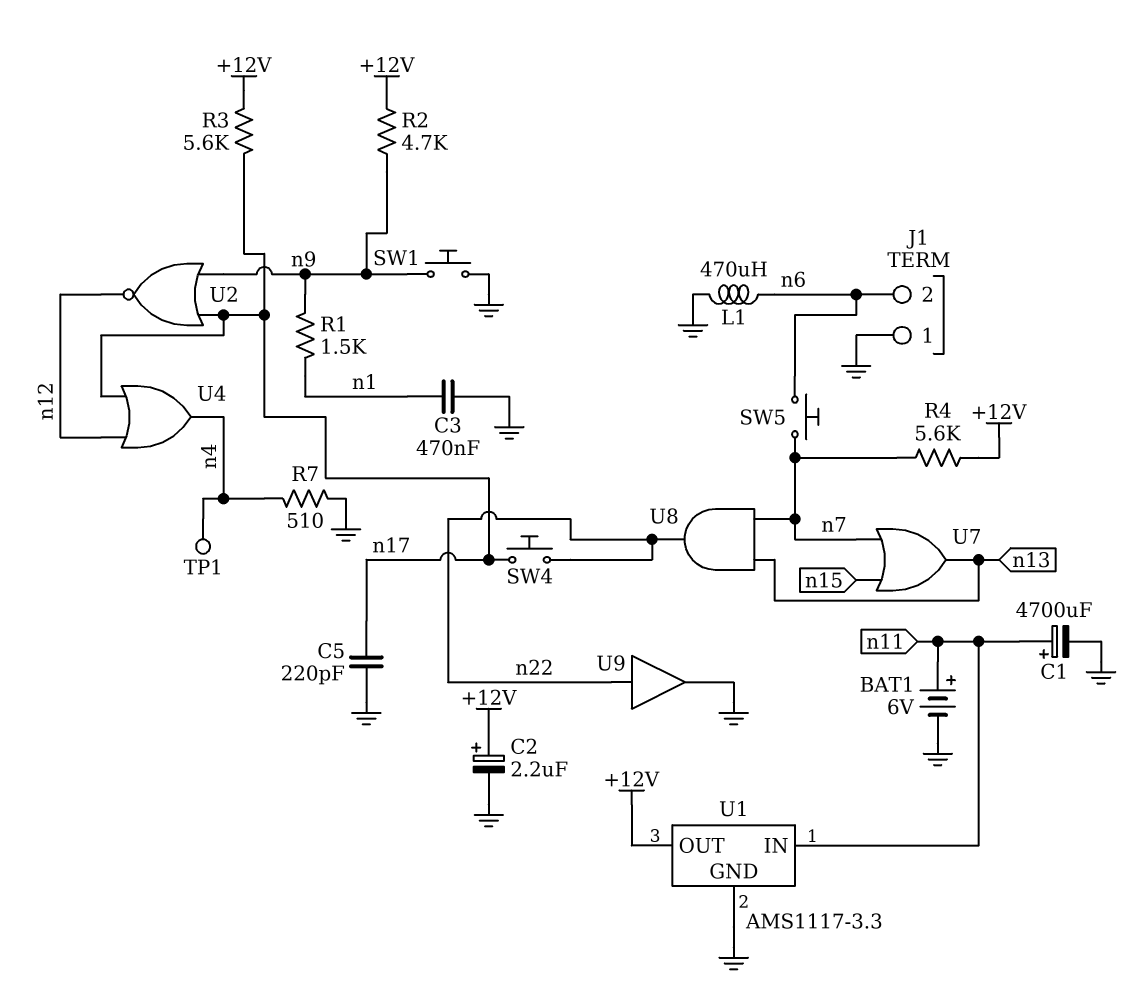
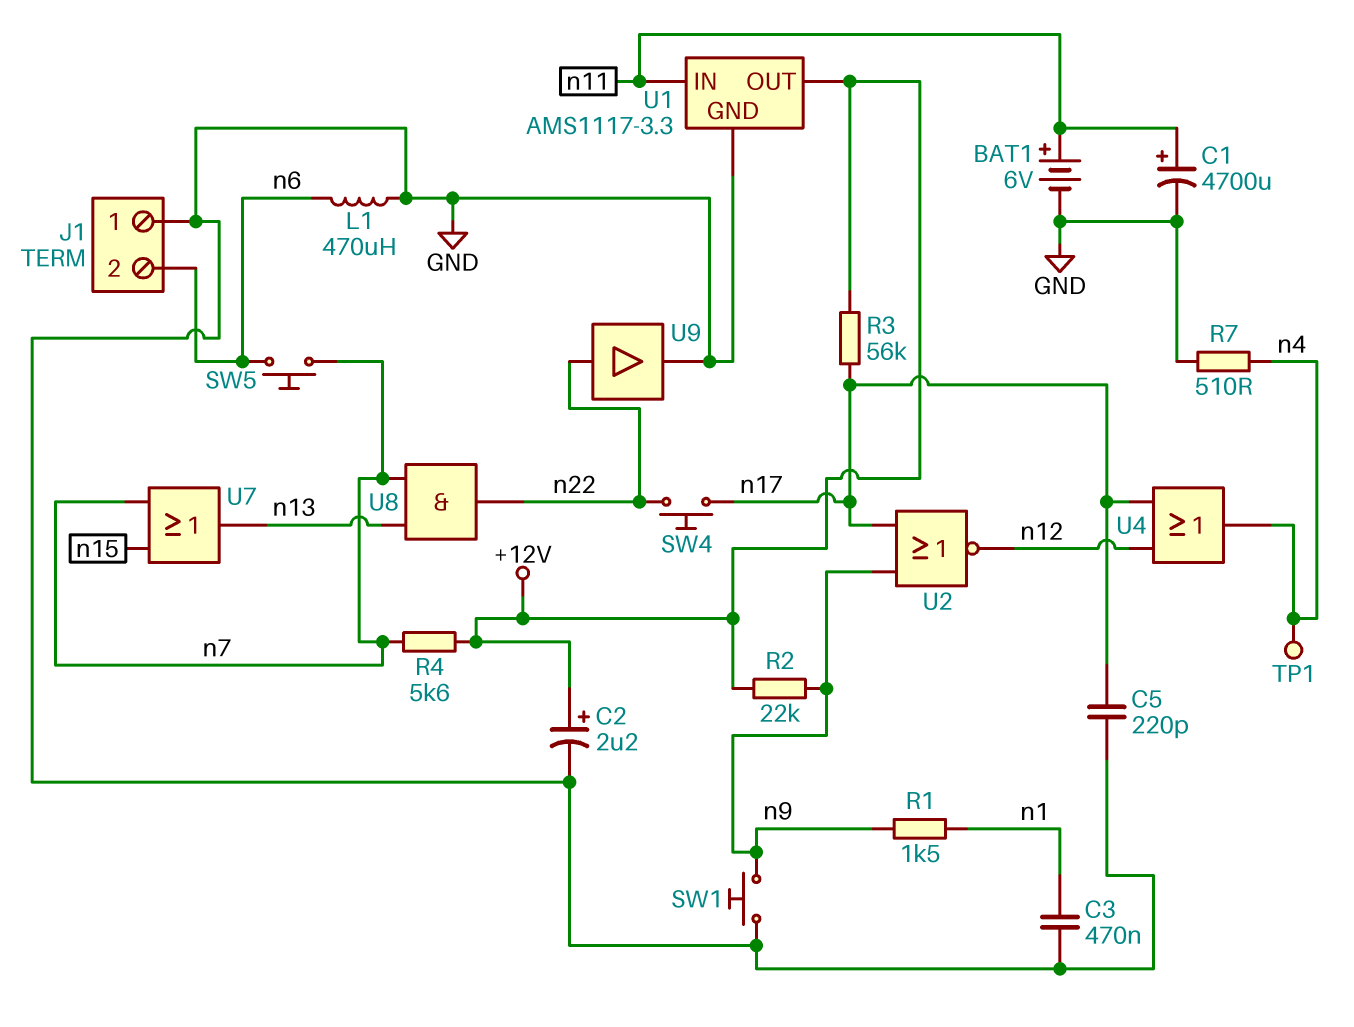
R2: 4.7k (+12V, n9) -> 22k (+12V, n9)
R3: 5.6k (+12V, n17) -> 56k (+12V, n17)

